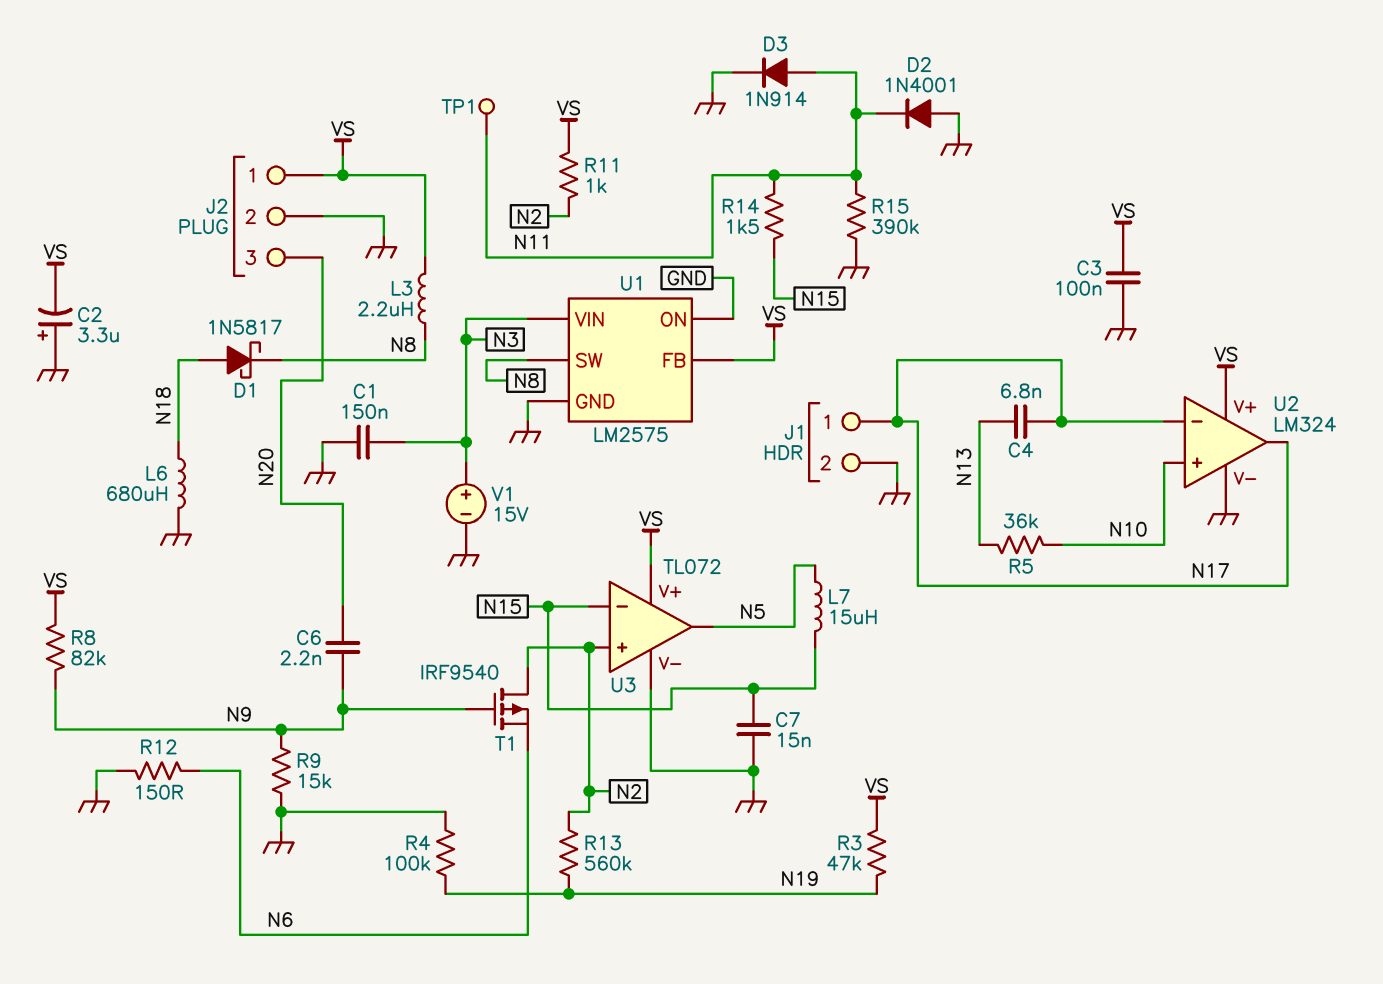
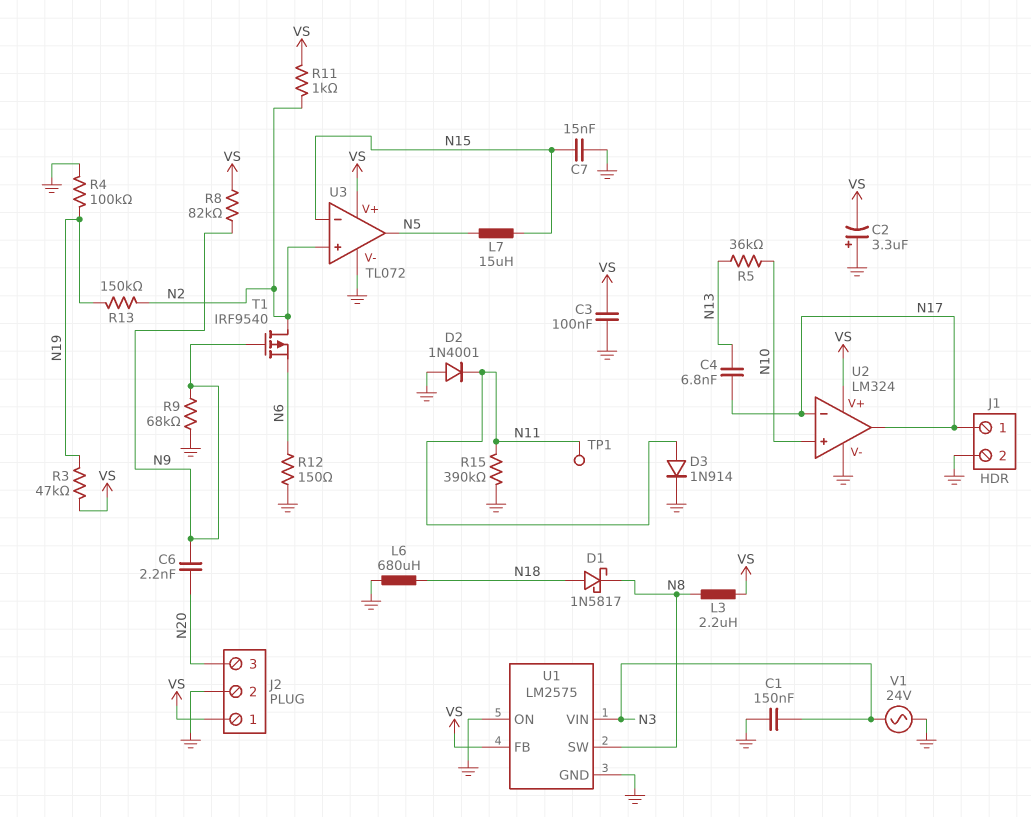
R9: 15k (GND, N9) -> 68k (GND, N9)
R13: 560k (N2, N19) -> 150k (N2, N19)
R14: 1.5k (N11, N15) -> none
V1: 15V (plus N3, minus GND) -> AC 24V (GND, N3)

